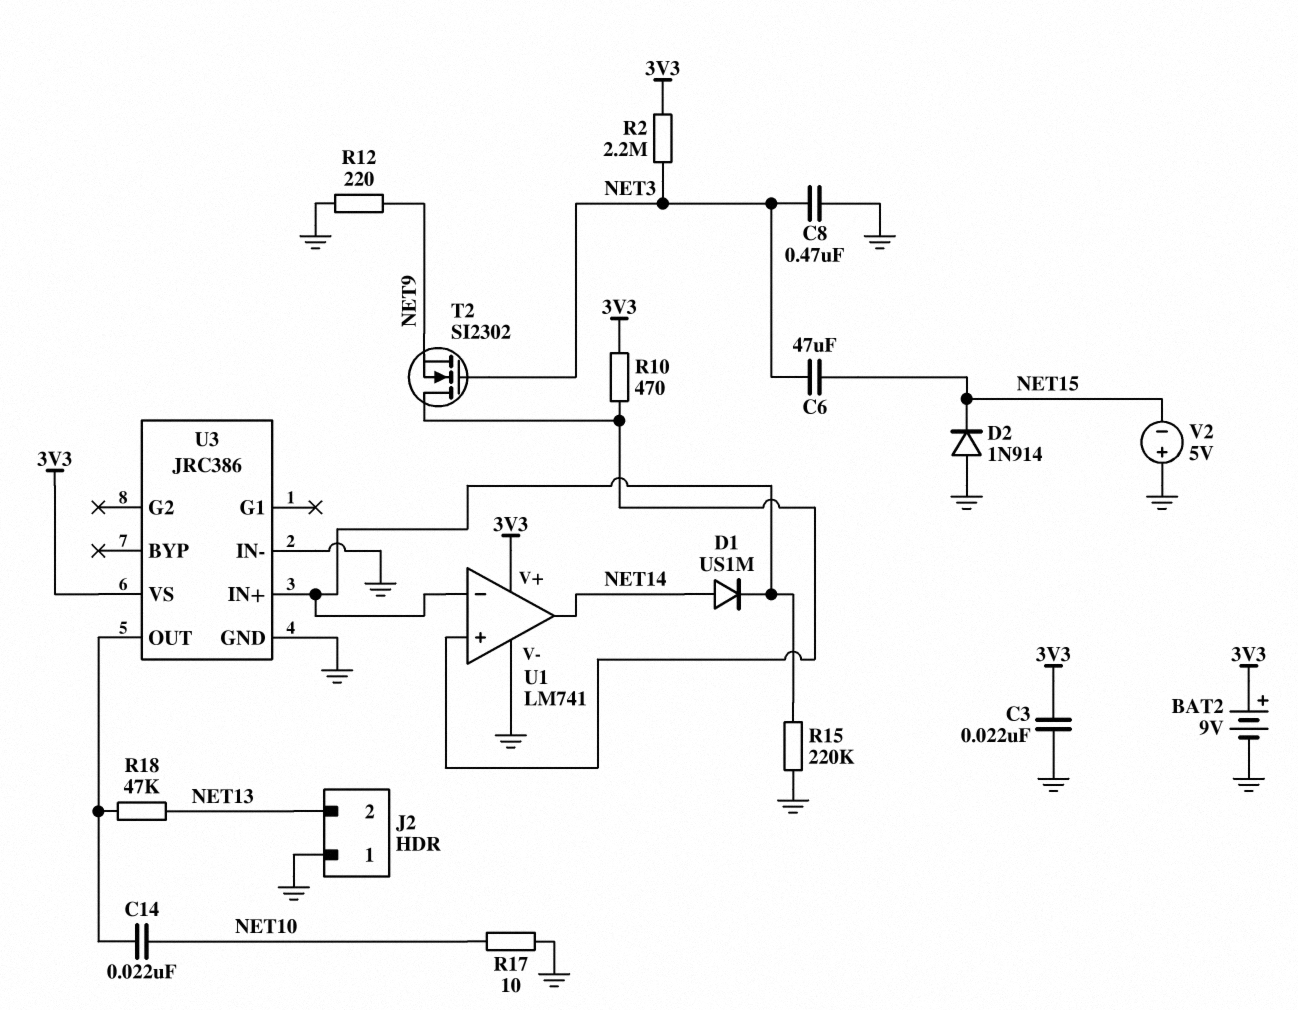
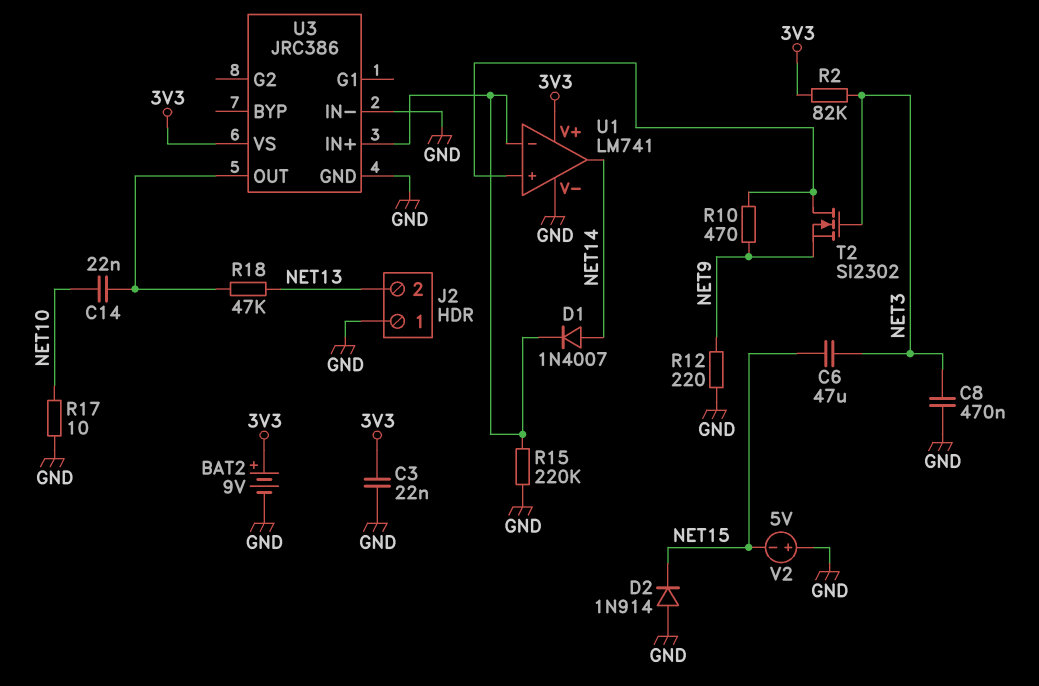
D1: diode US1M (A NET14, K U1/in-) -> diode 1N4007 (A NET14, K U1/in-)
R2: 2.2M (3V3, NET3) -> 82k (3V3, NET3)
R10: 470 (3V3, U1/in+) -> 470 (NET9, U1/in+)

